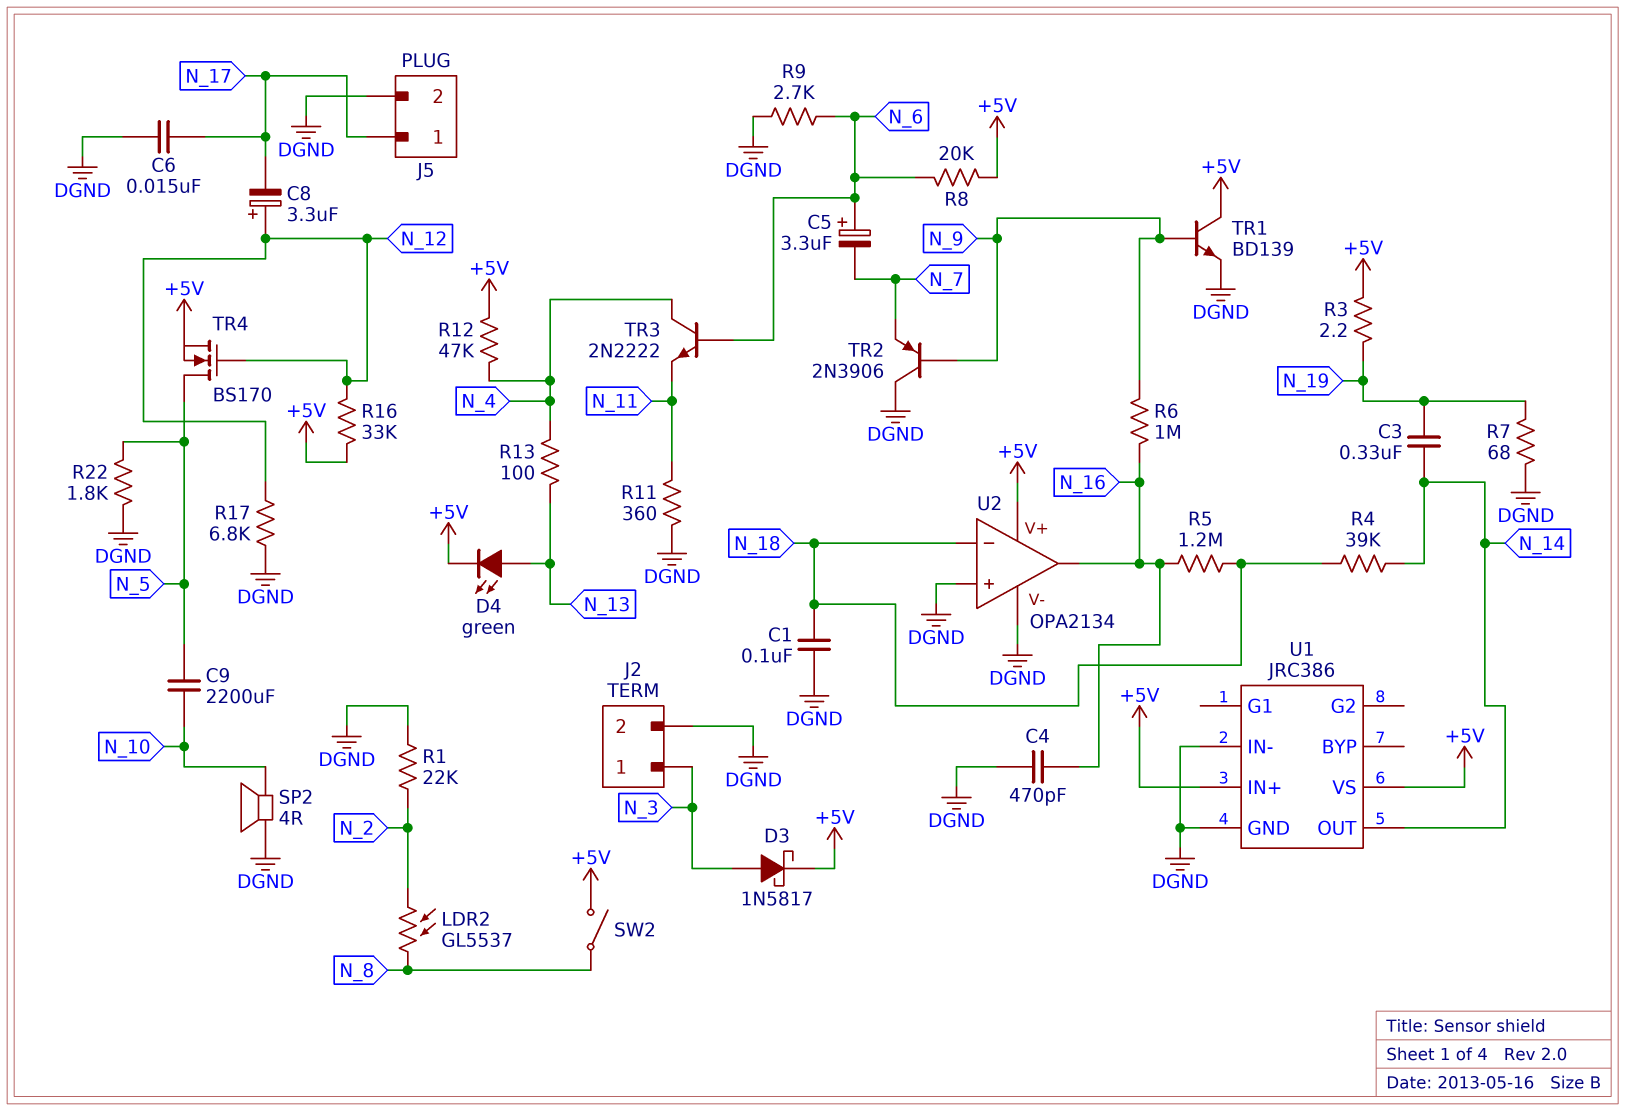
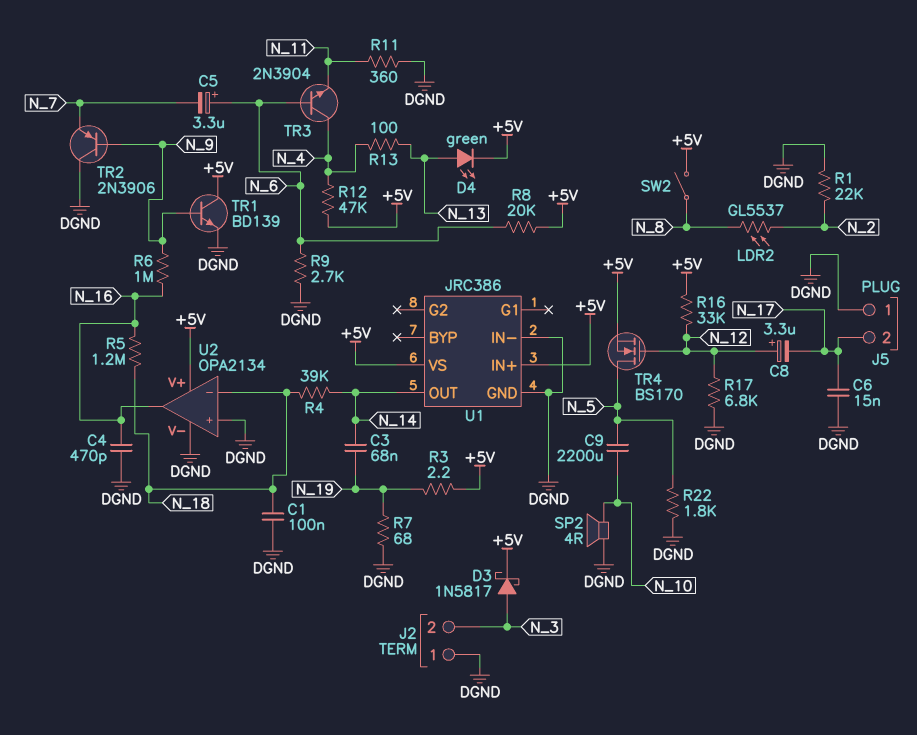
C3: 330nF (N_14, N_19) -> 68nF (N_14, N_19)
J2 pin 1: N_3 -> DGND
J2 pin 2: DGND -> N_3
J5 pin 1: N_17 -> DGND
J5 pin 2: DGND -> N_17
TR3: NPN 2N2222 (B N_6, C N_4, E N_11) -> NPN 2N3904 (B N_6, C N_4, E N_11)

